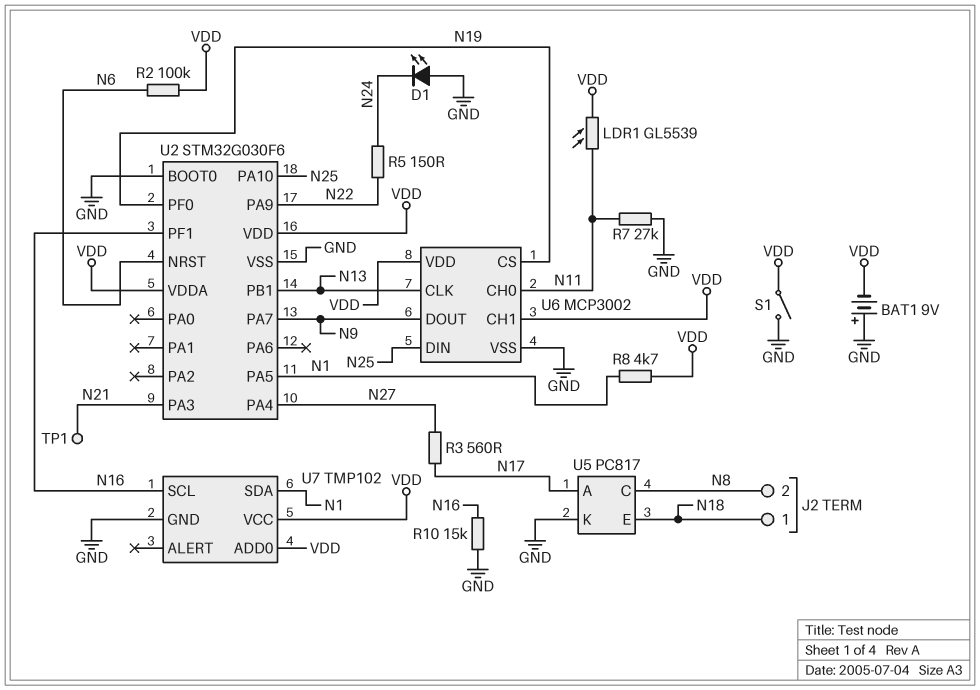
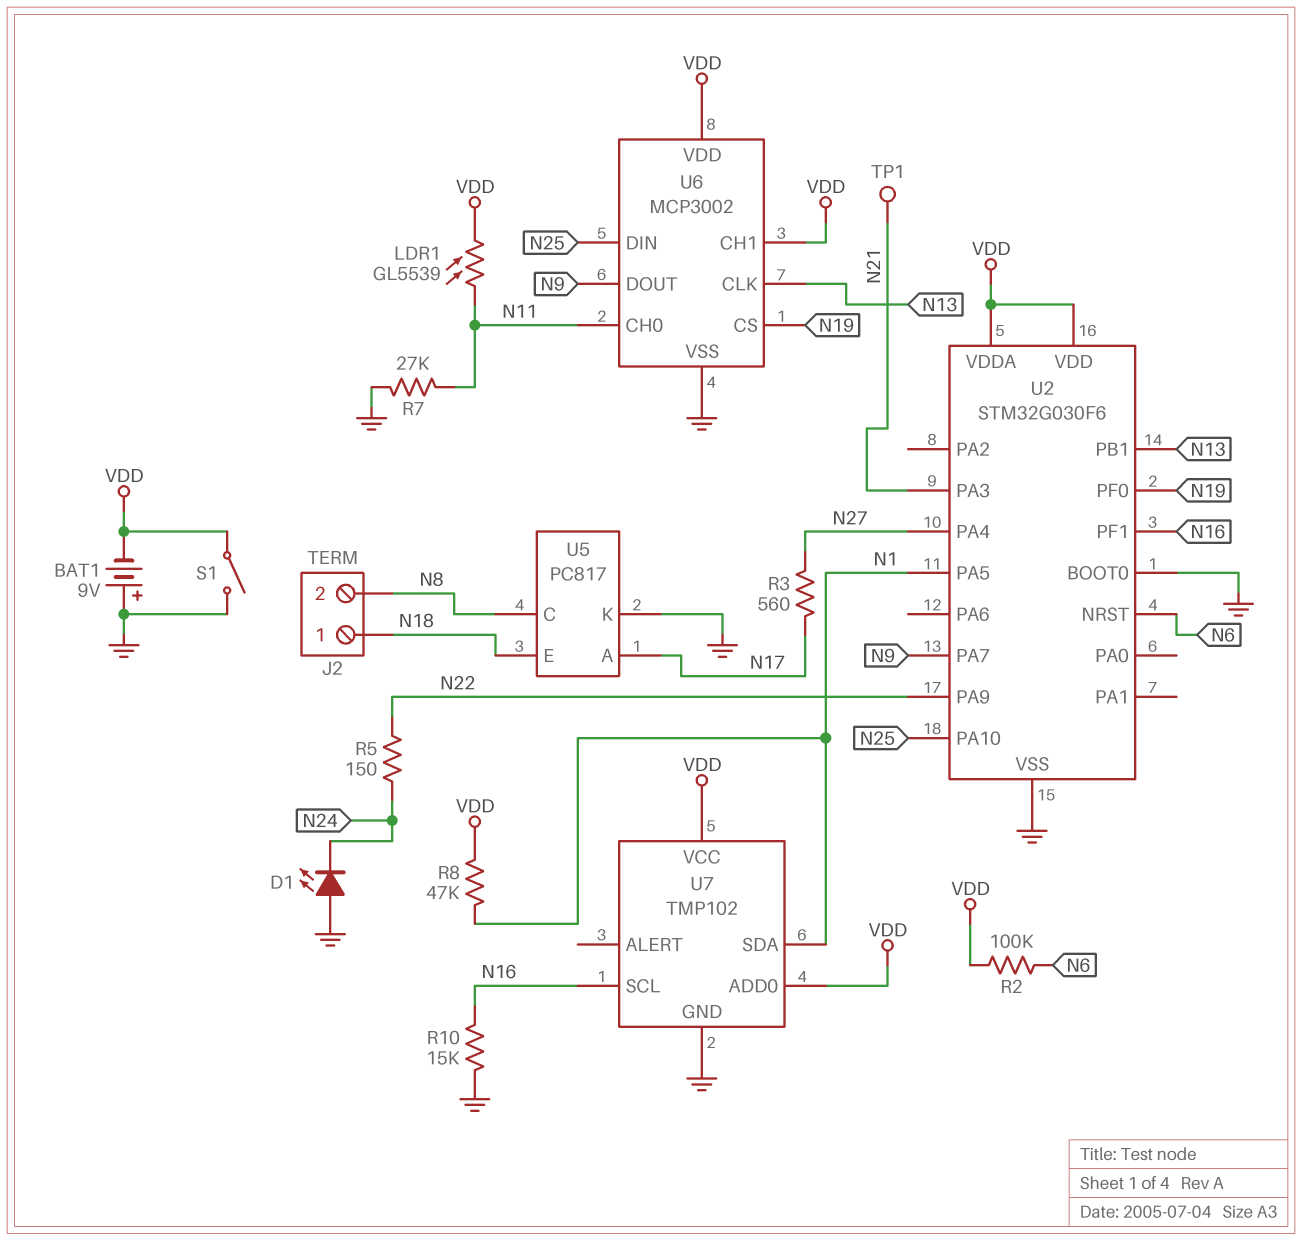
R8: 4.7k (N1, VDD) -> 47k (N1, VDD)

